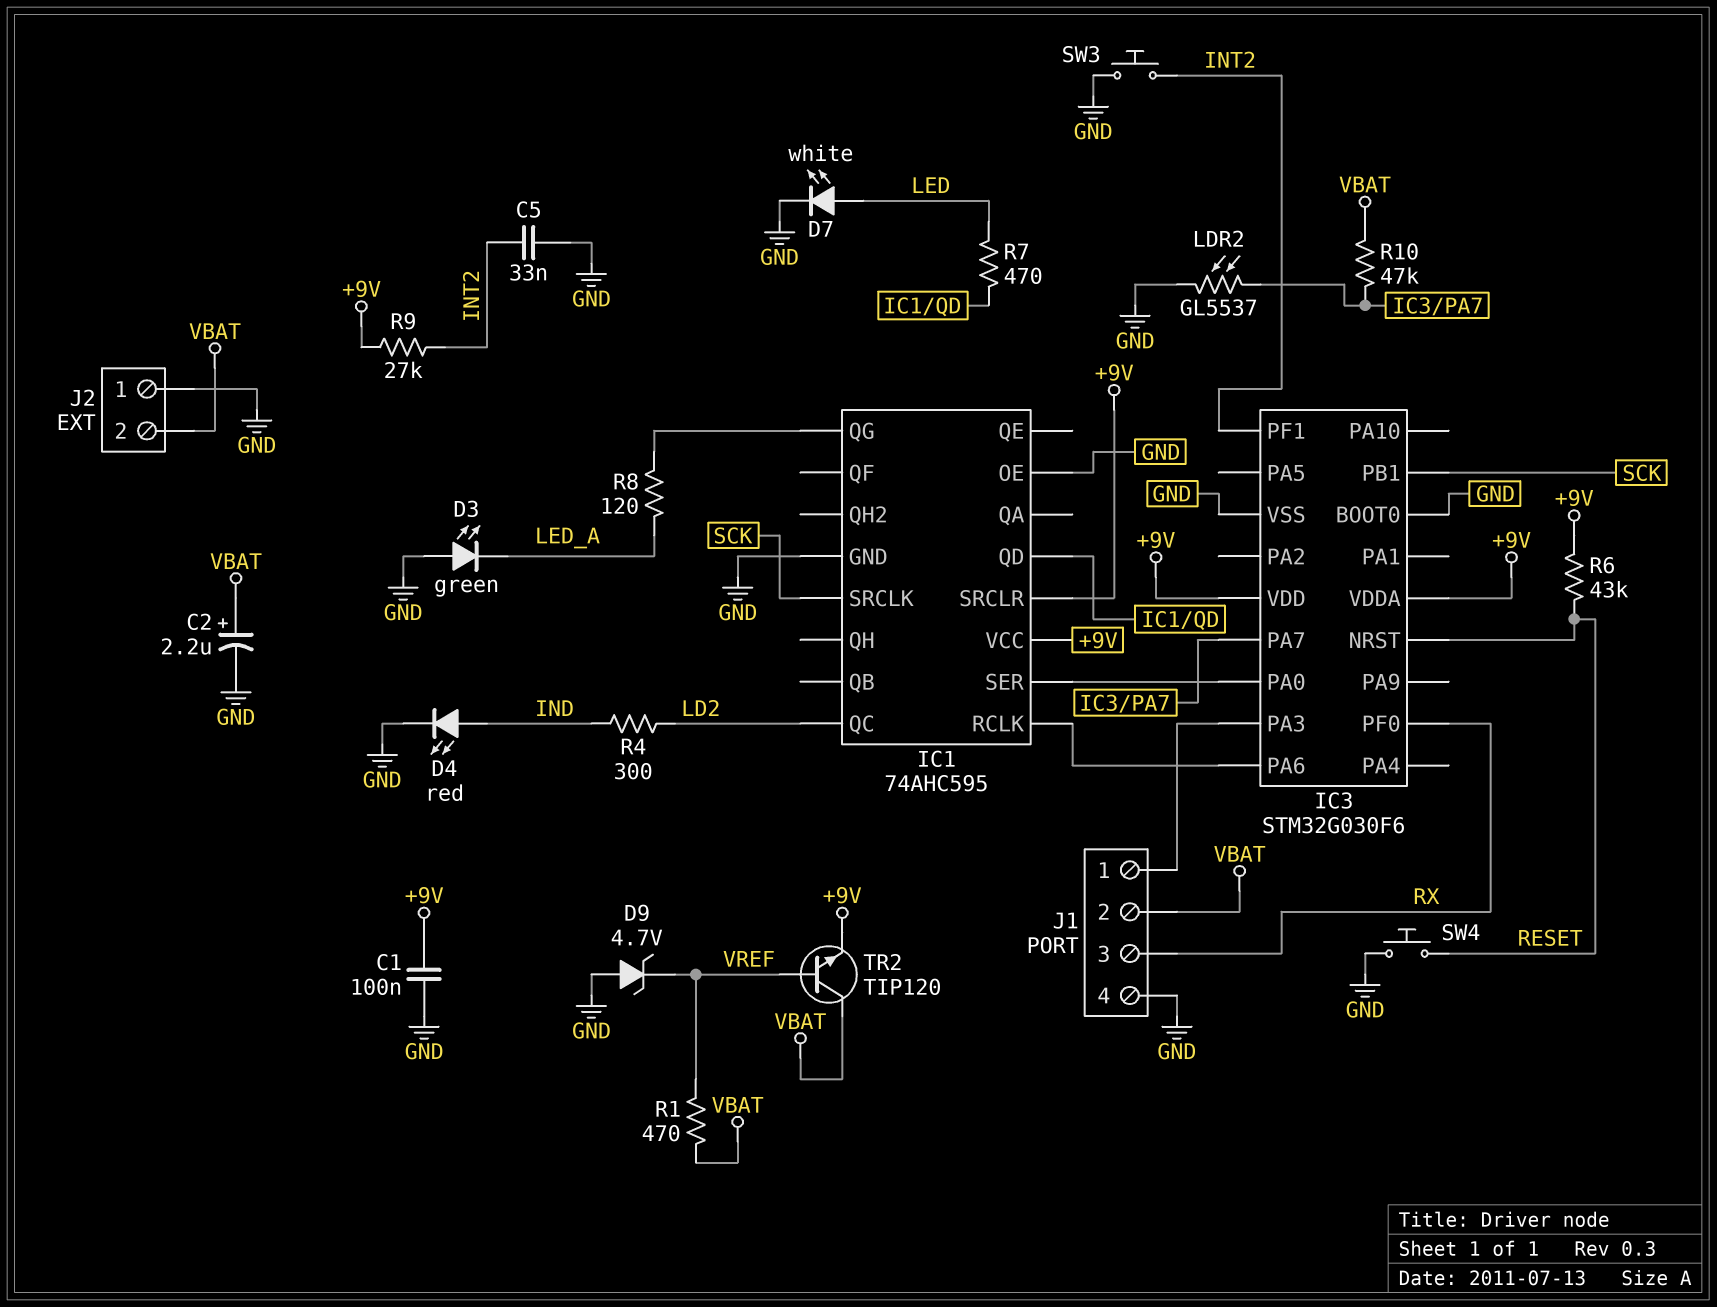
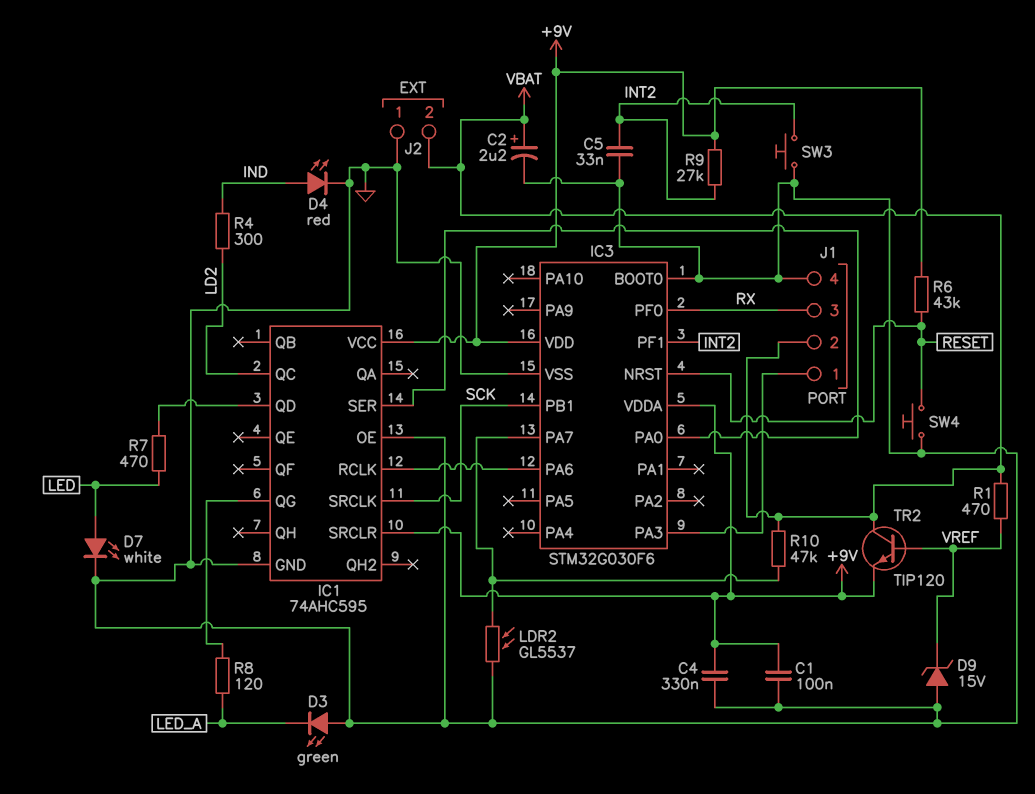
C4: none -> 330nF (+9V, GND)
D9: zener 4.7V (A GND, K VREF) -> zener 15V (A GND, K VREF)

